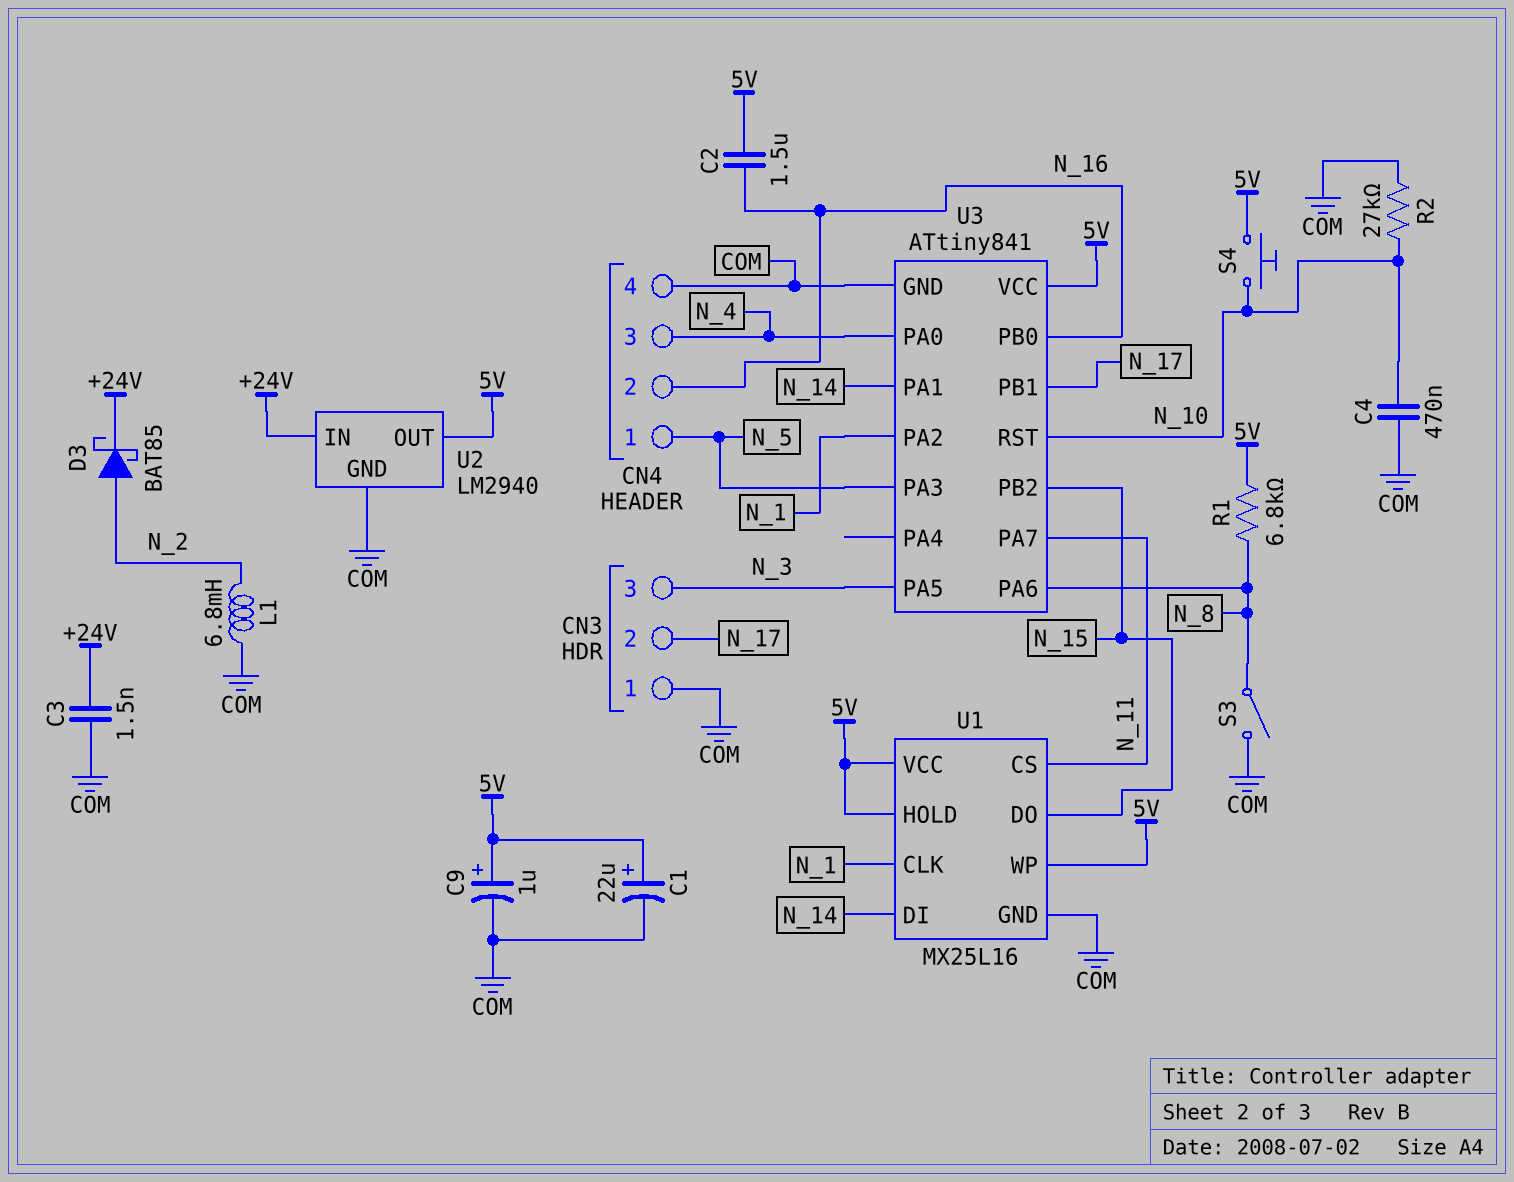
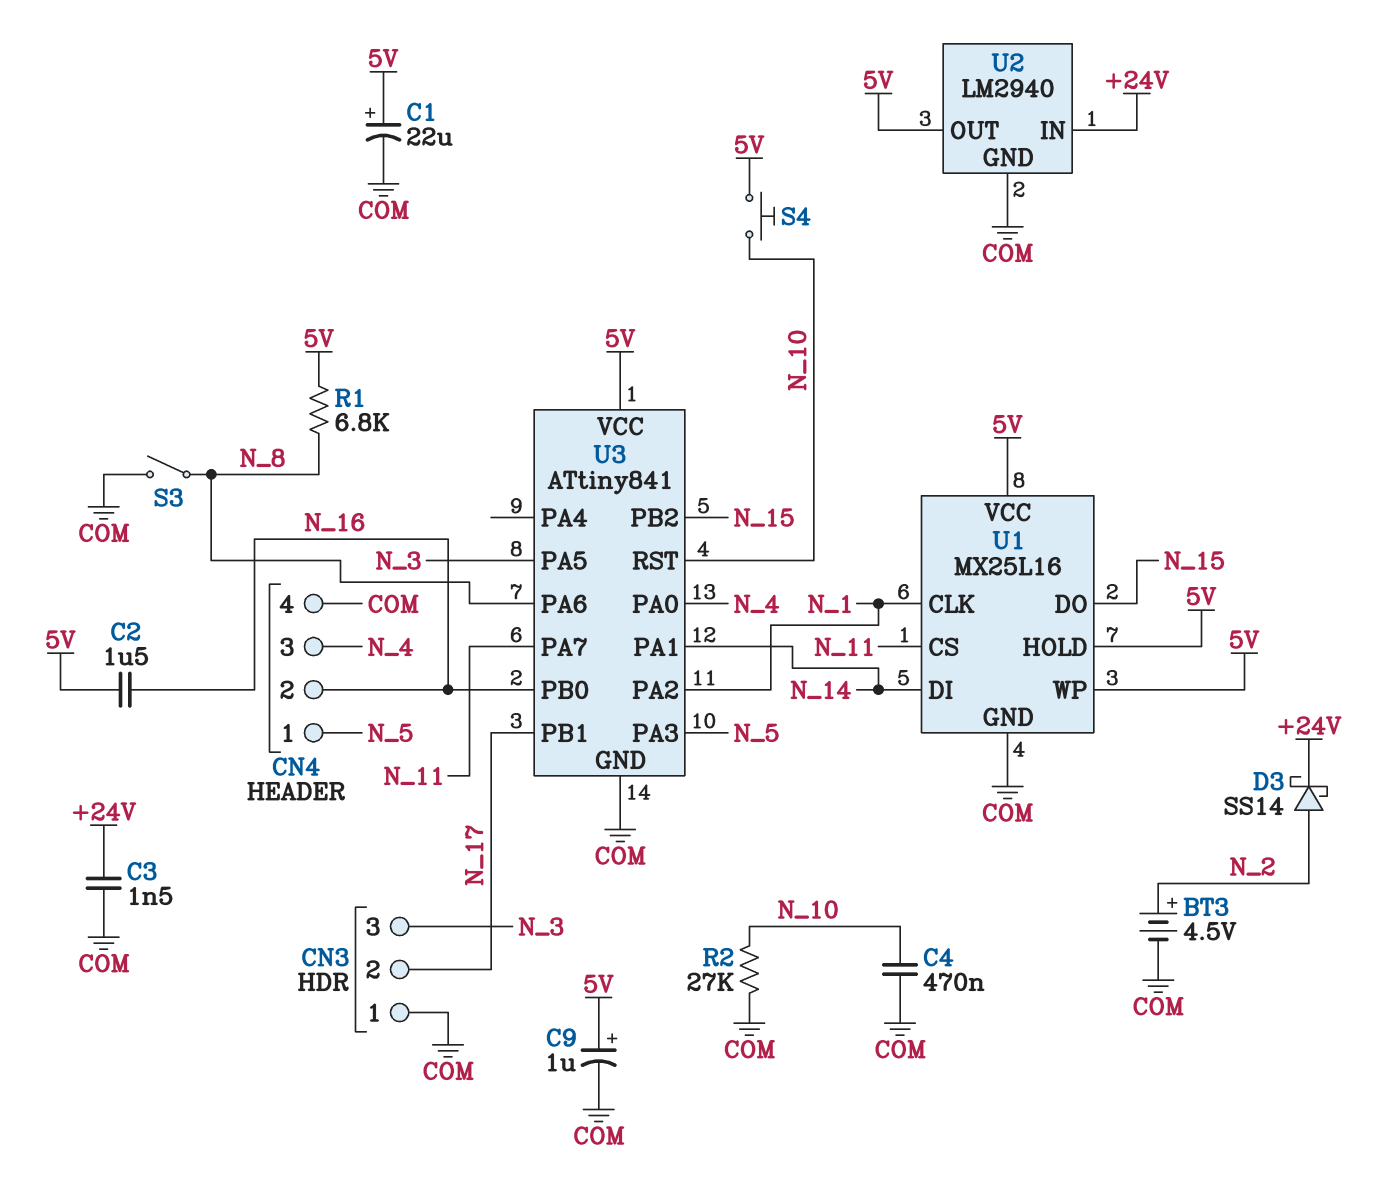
BT3: none -> 4.5V (plus N_2, minus COM)
D3: schottky BAT85 (A N_2, K +24V) -> schottky SS14 (A N_2, K +24V)
L1: 6.8mH (COM, N_2) -> none

